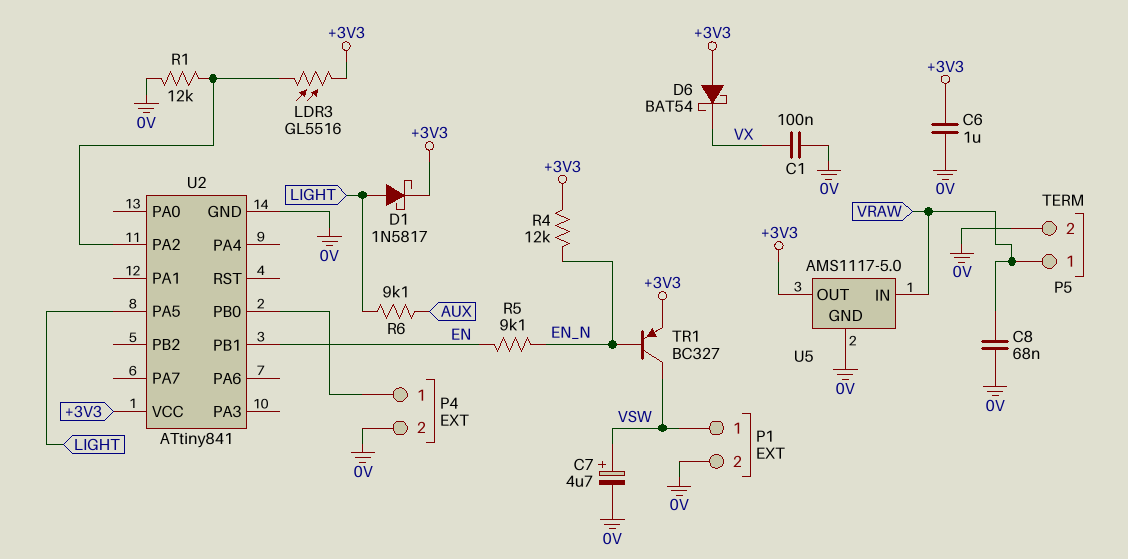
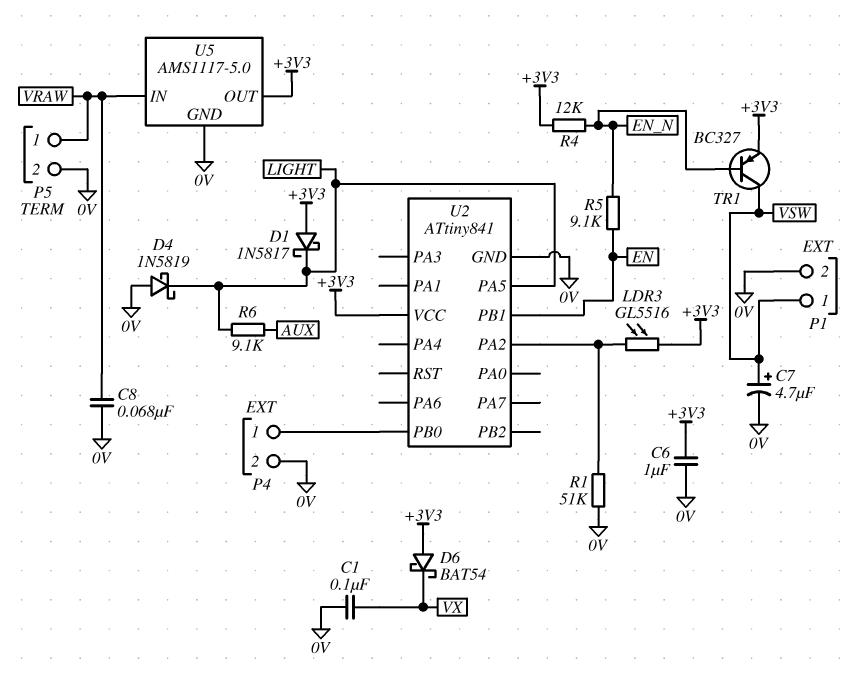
D1: schottky 1N5817 (A LIGHT, K +3V3) -> schottky 1N5817 (A +3V3, K LIGHT)
D4: none -> schottky 1N5819 (A 0V, K LIGHT)
R1: 12k (0V, U2/PA2) -> 51k (0V, U2/PA2)

